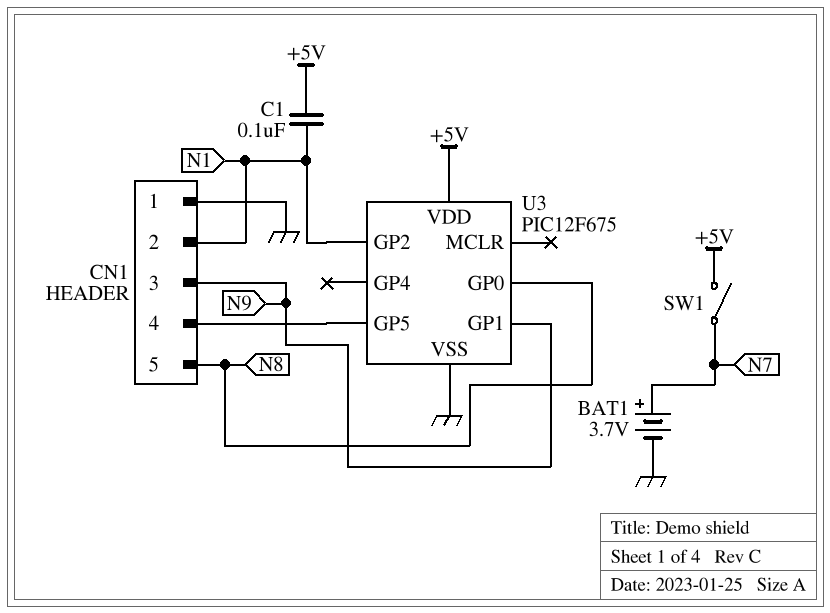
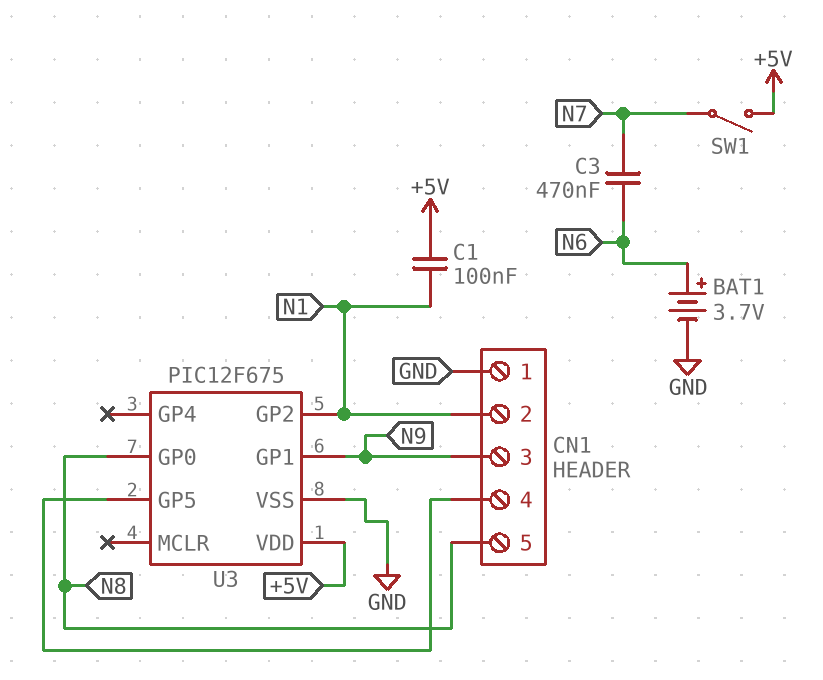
BAT1: 3.7V (plus N7, minus GND) -> 3.7V (plus N6, minus GND)
C3: none -> 470nF (N6, N7)

